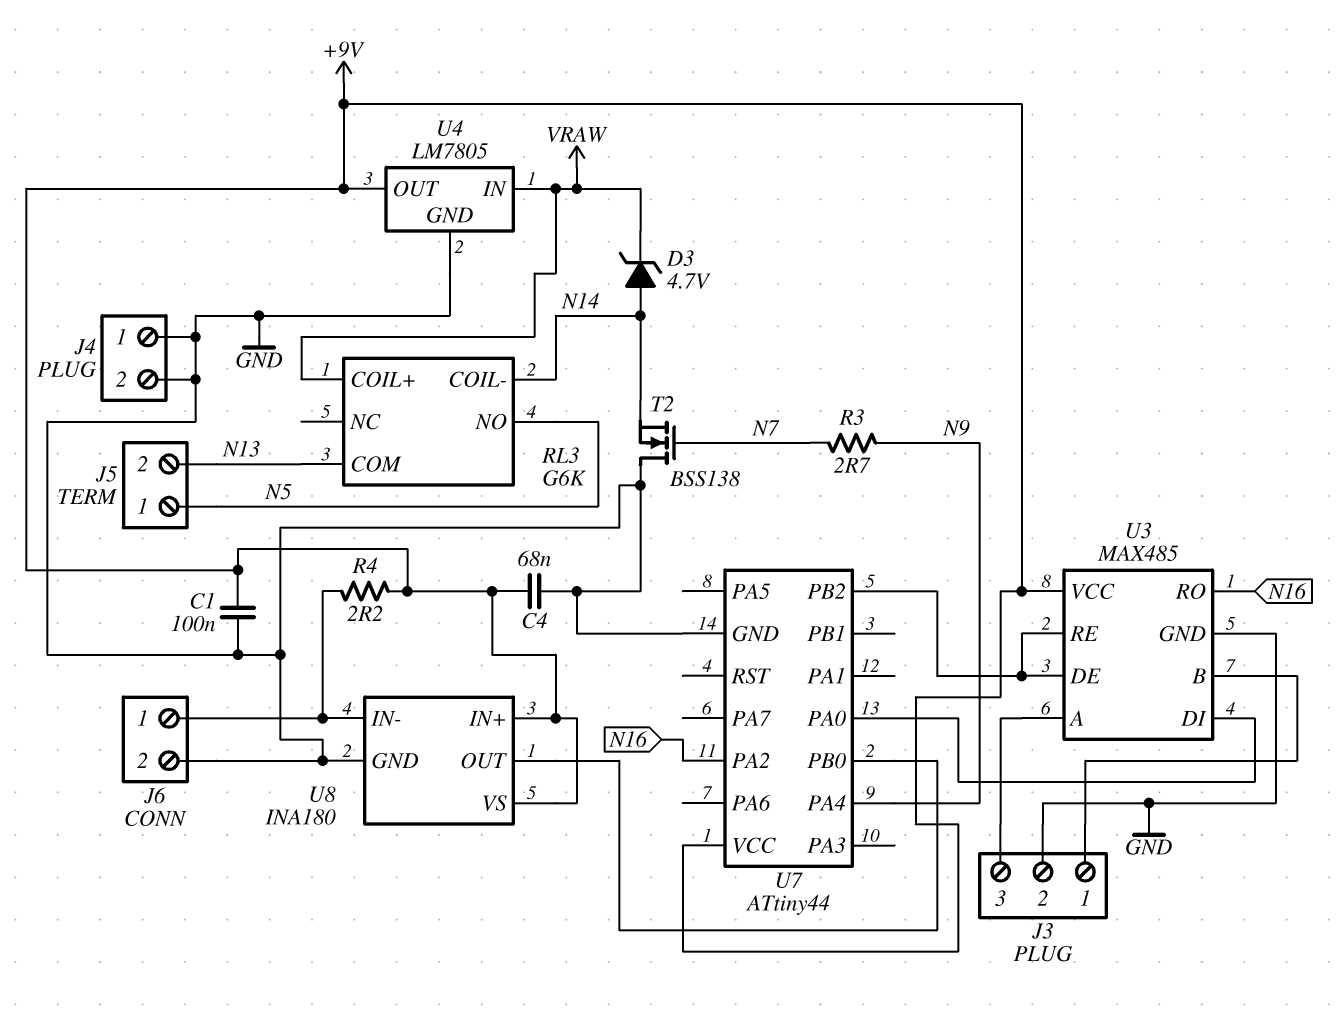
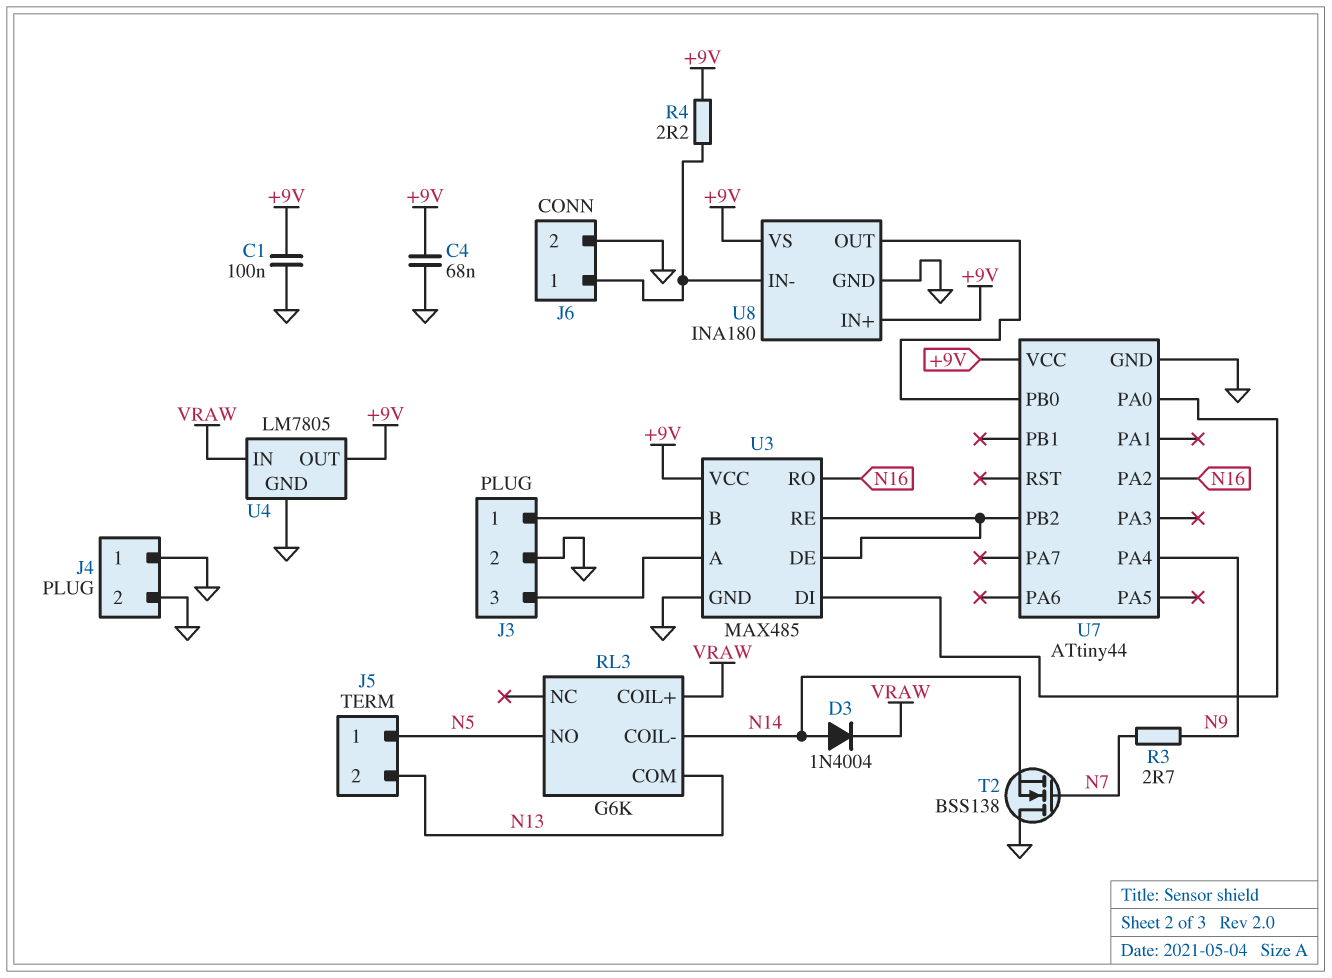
D3: zener 4.7V (A N14, K VRAW) -> diode 1N4004 (A N14, K VRAW)

